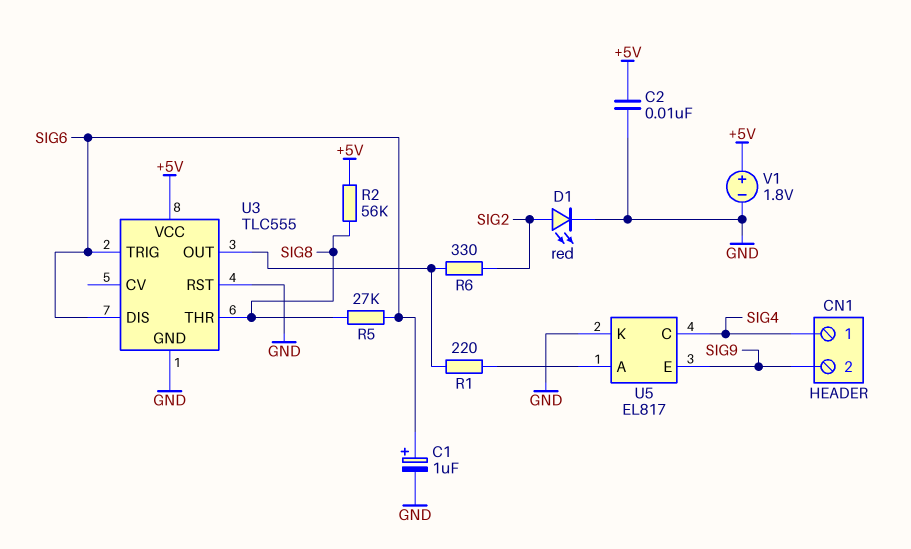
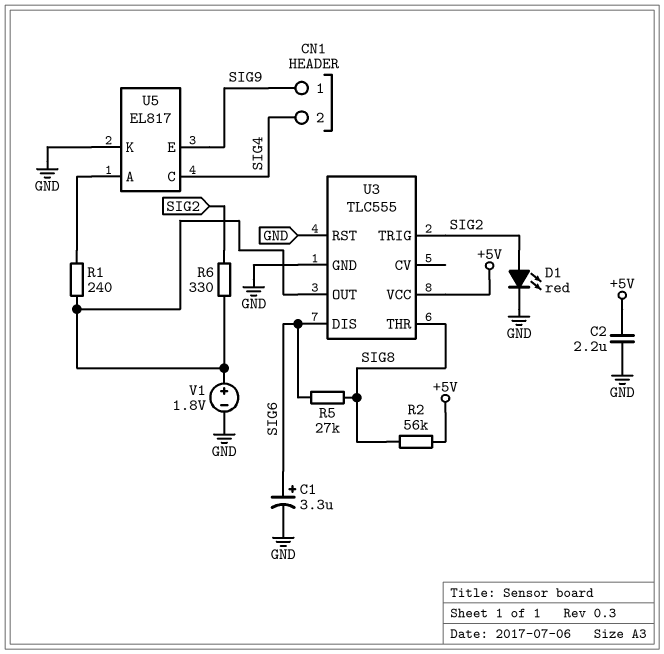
C1: 1uF (plus SIG6, minus GND) -> 3.3uF (plus SIG6, minus GND)
C2: 10nF (+5V, GND) -> 2.2uF (+5V, GND)
CN1 pin 1: SIG4 -> SIG9
CN1 pin 2: SIG9 -> SIG4
R1: 220 (U3/OUT, U5/A) -> 240 (U3/OUT, U5/A)
U3 pin TRIG: SIG6 -> SIG2
V1: 1.8V (plus +5V, minus GND) -> 1.8V (plus U3/OUT, minus GND)

